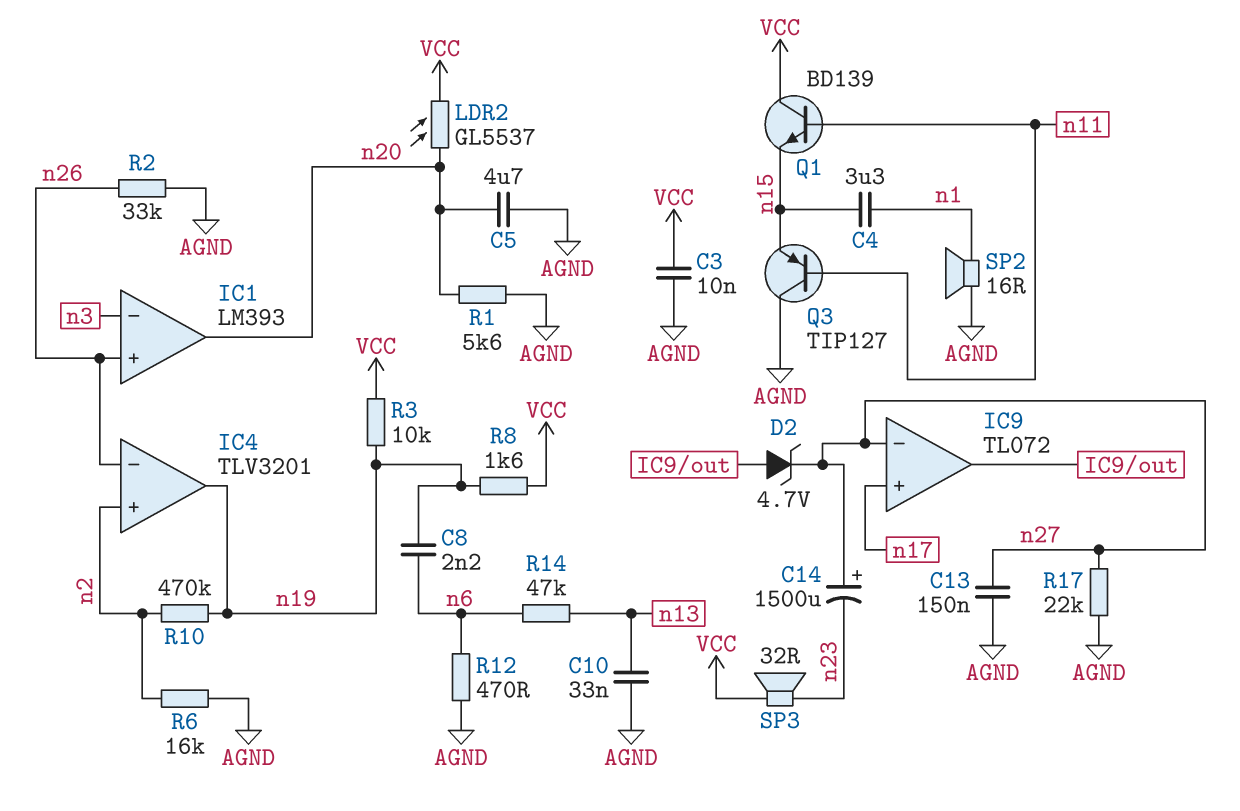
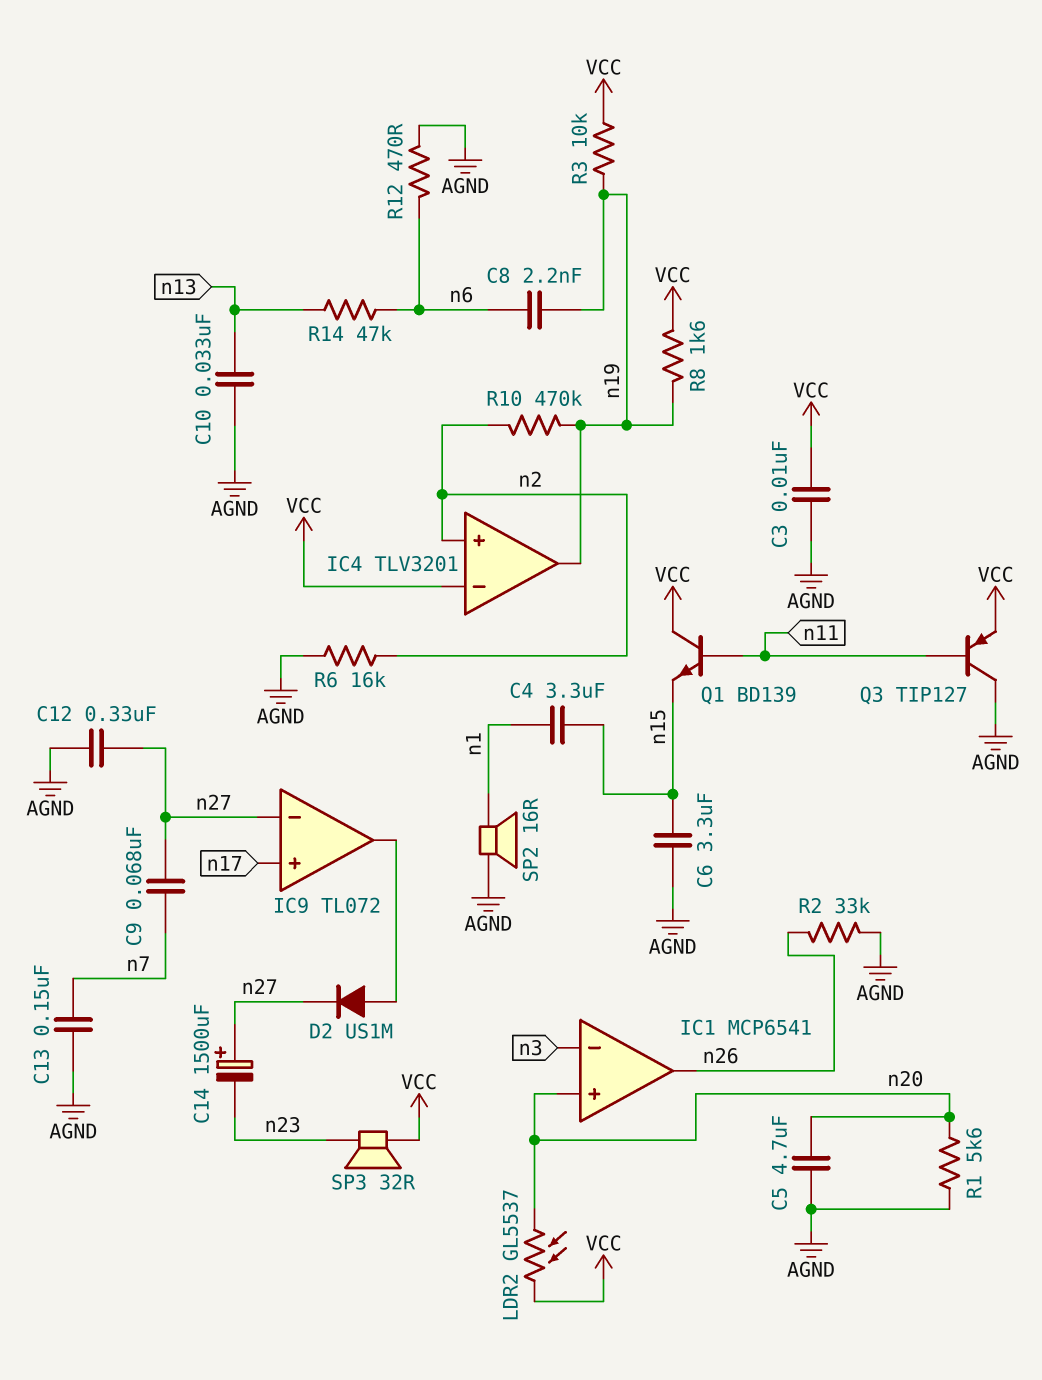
C6: none -> 3.3uF (AGND, n15)
C9: none -> 68nF (n7, n27)
C12: none -> 330nF (AGND, n27)
C13: 150nF (AGND, n27) -> 150nF (AGND, n7)
D2: zener 4.7V (A IC9/out, K n27) -> diode US1M (A IC9/out, K n27)
IC1: LM393 -> MCP6541
IC1 pin in+: n26 -> n20
IC1 pin out: n20 -> n26
IC4 pin in-: n26 -> VCC
Q3: PNP TIP127 (B n11, C AGND, E n15) -> PNP TIP127 (B n11, C AGND, E VCC)
R17: 22k (AGND, n27) -> none

